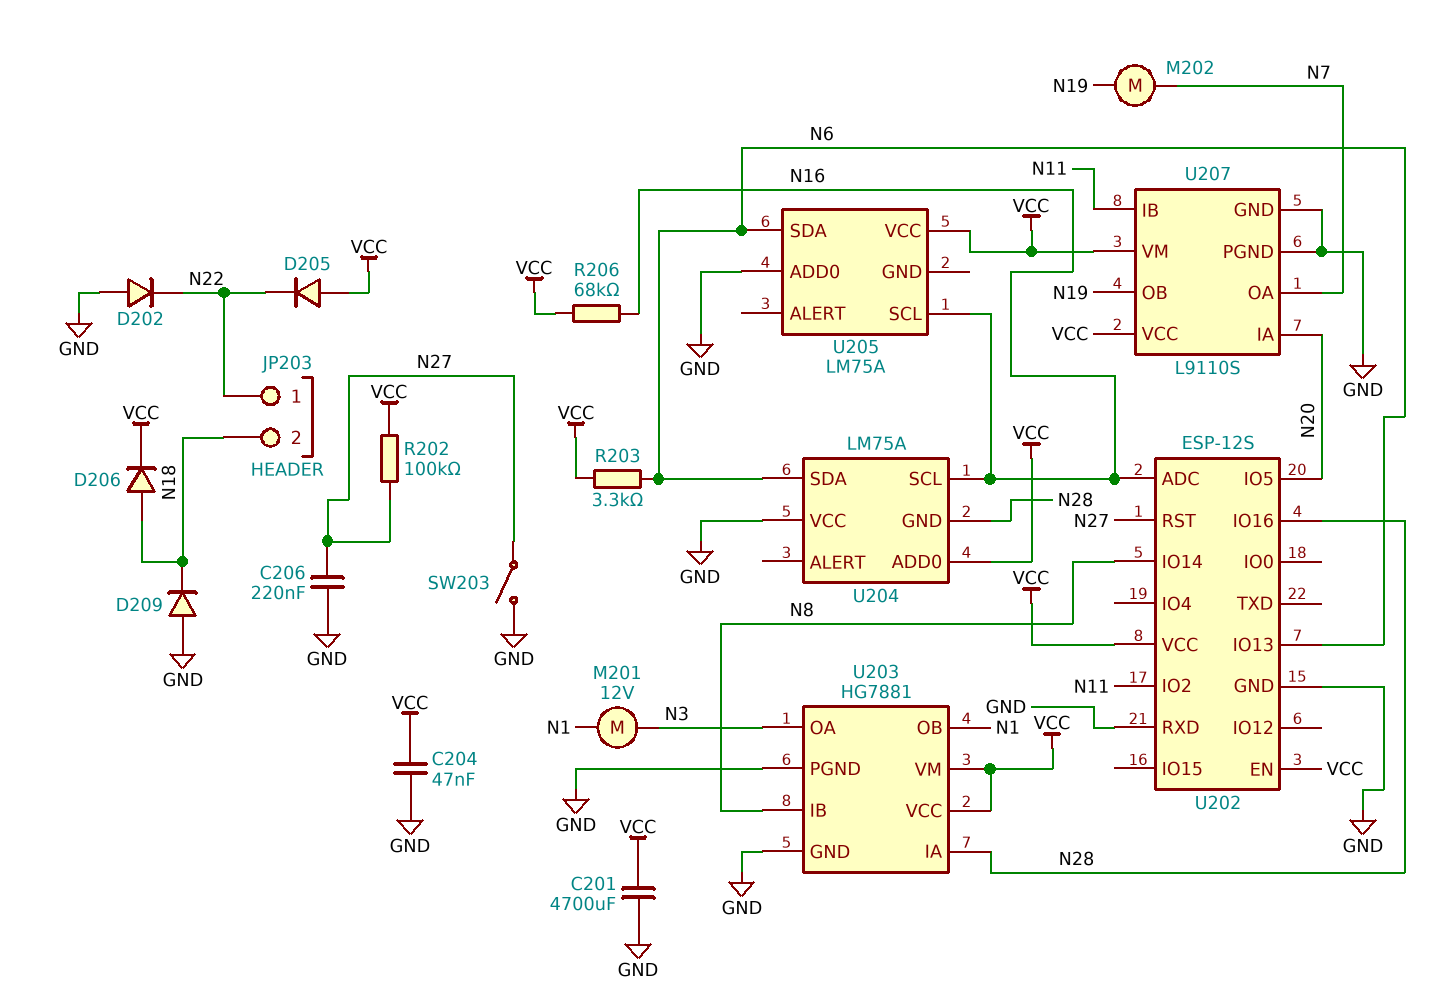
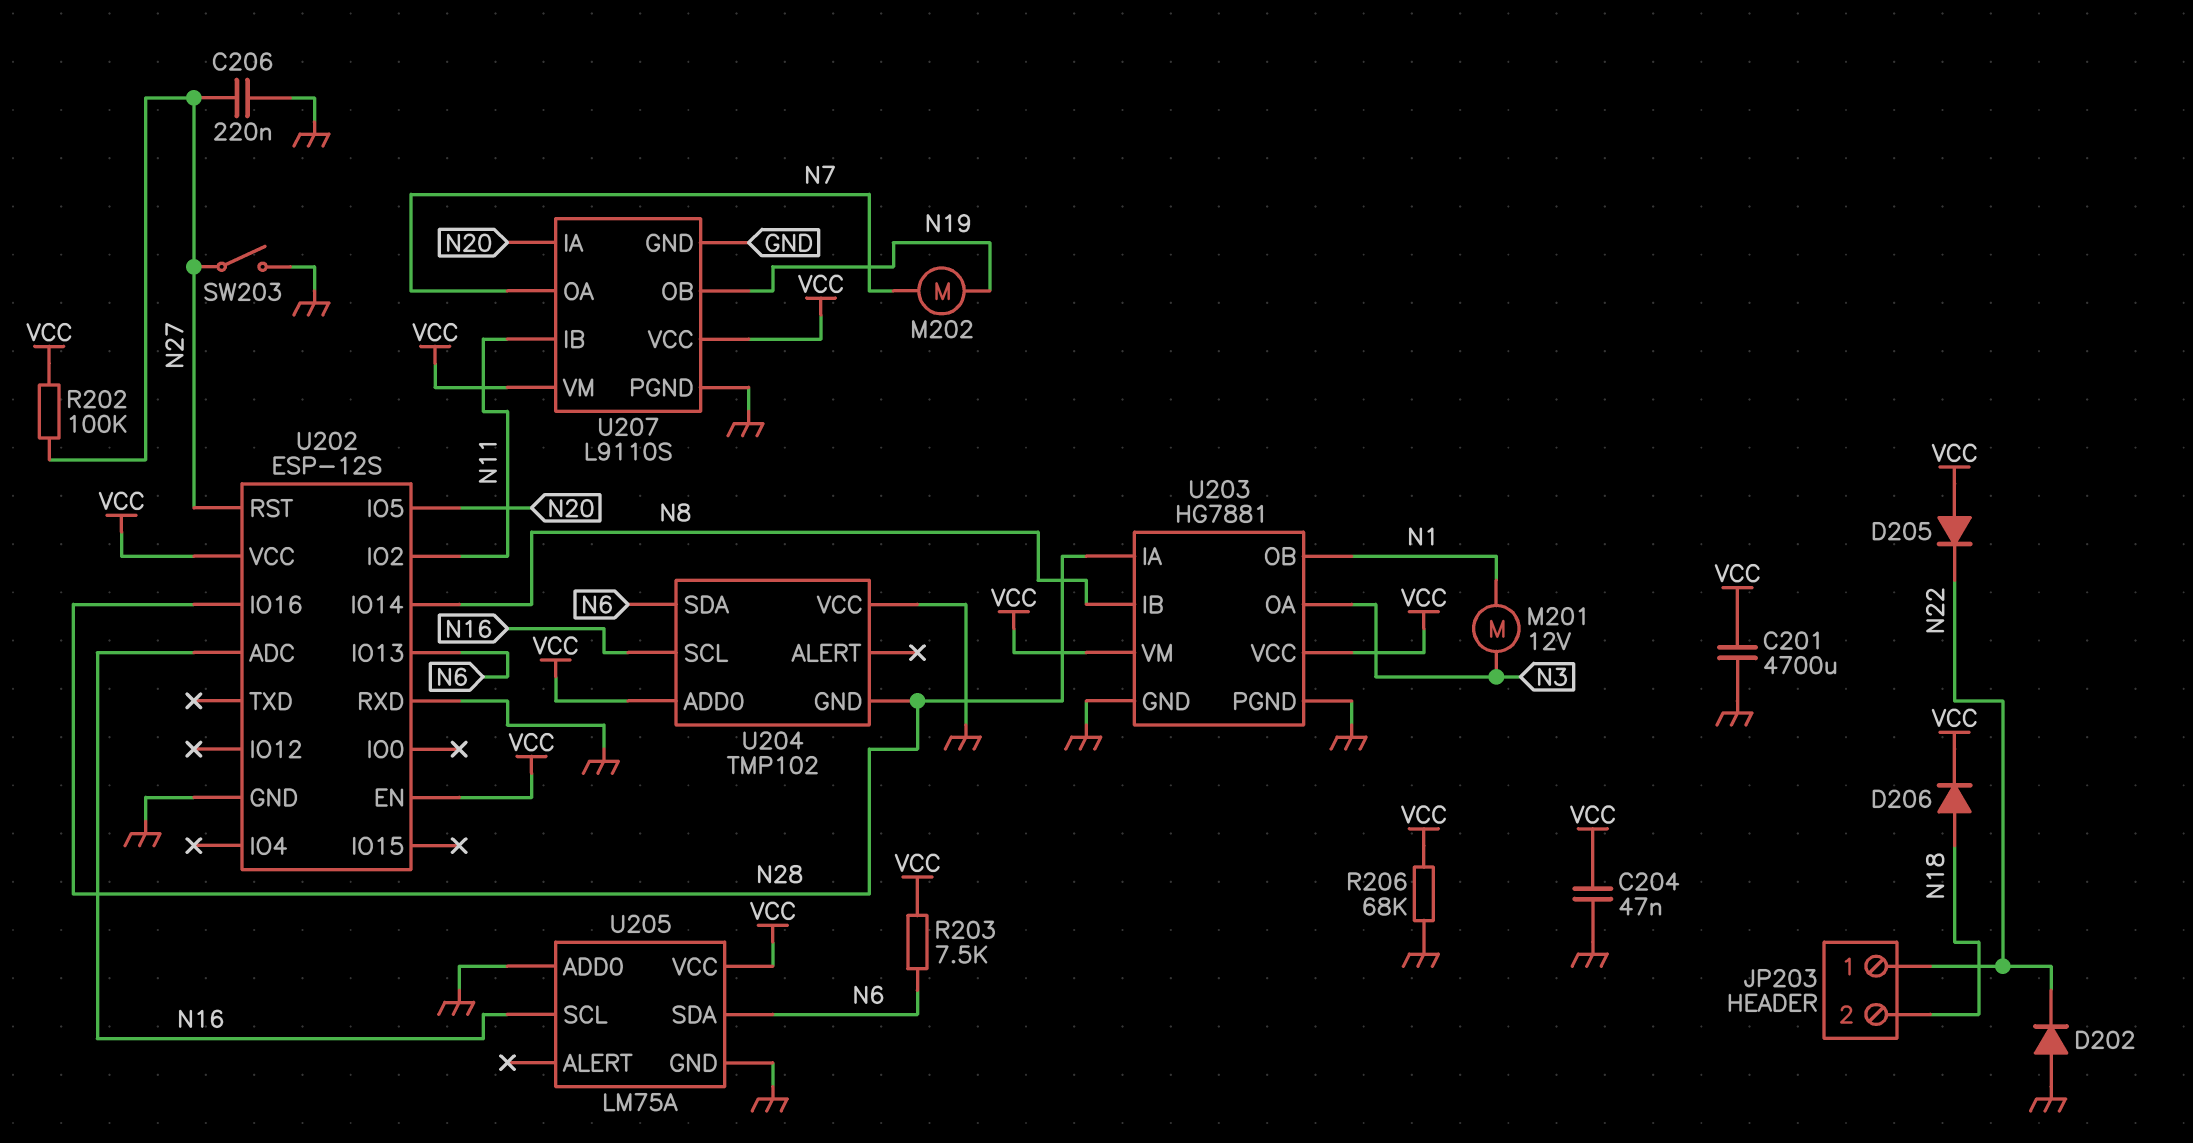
D209: diode (A GND, K N18) -> none
R203: 3.3k (N6, VCC) -> 7.5k (N6, VCC)
R206: 68k (N16, VCC) -> 68k (GND, VCC)
U204: LM75A -> TMP102
U205 pin GND: none -> GND

